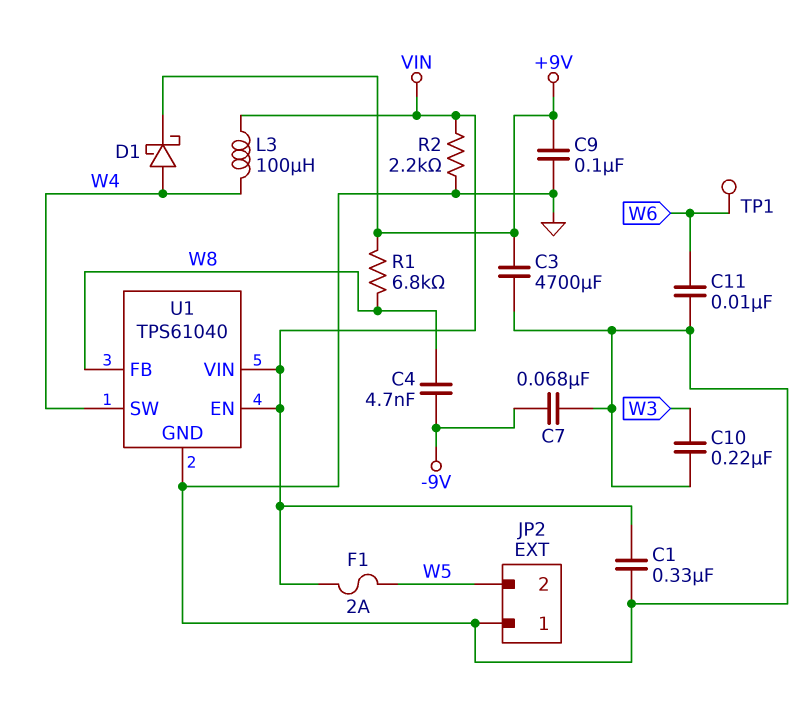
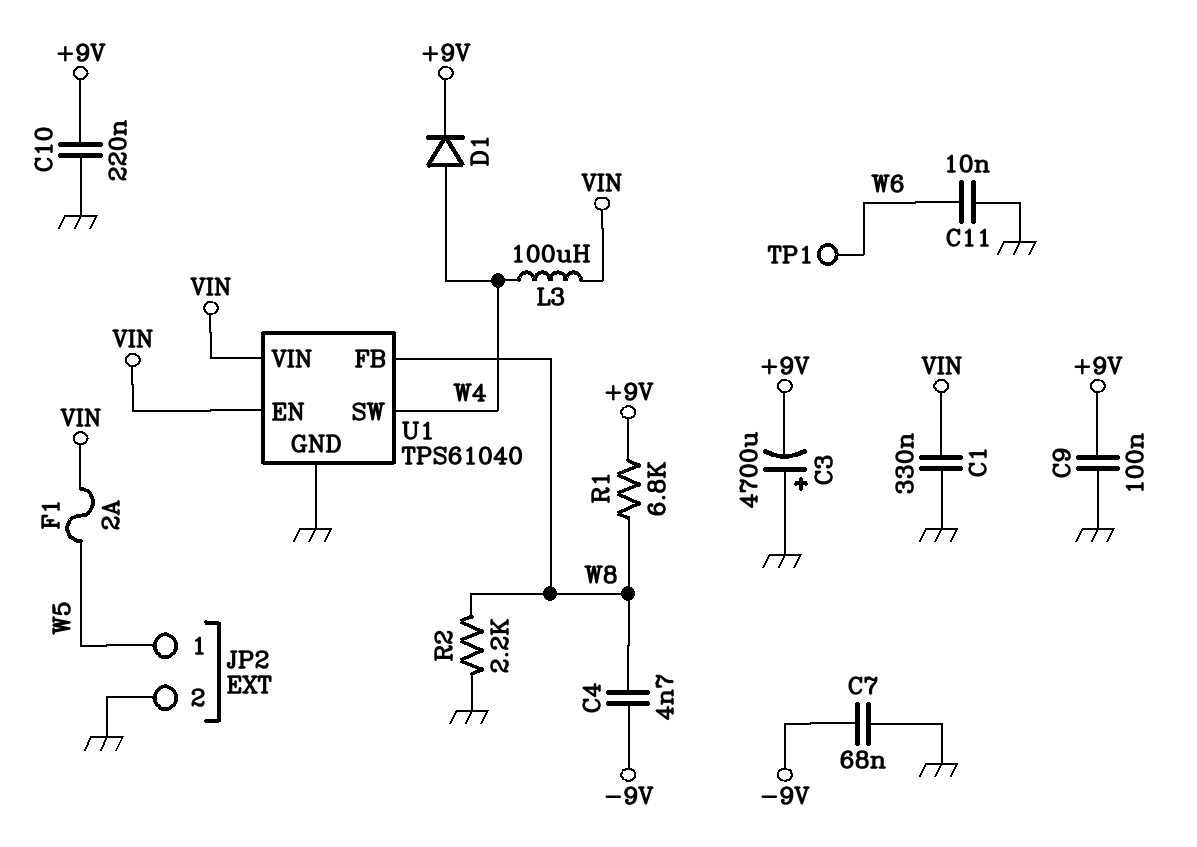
C3: 4700uF (+9V, GND) -> 4700uF (plus GND, minus +9V)
C10: 220nF (GND, W3) -> 220nF (+9V, GND)
D1: schottky (A W4, K +9V) -> diode (A W4, K +9V)
JP2 pin 1: GND -> W5
JP2 pin 2: W5 -> GND
R2: 2.2k (GND, VIN) -> 2.2k (GND, W8)

